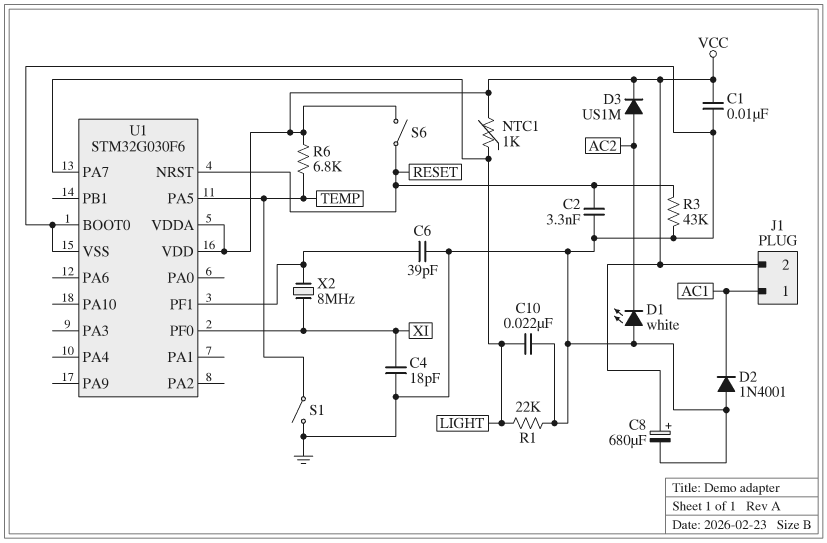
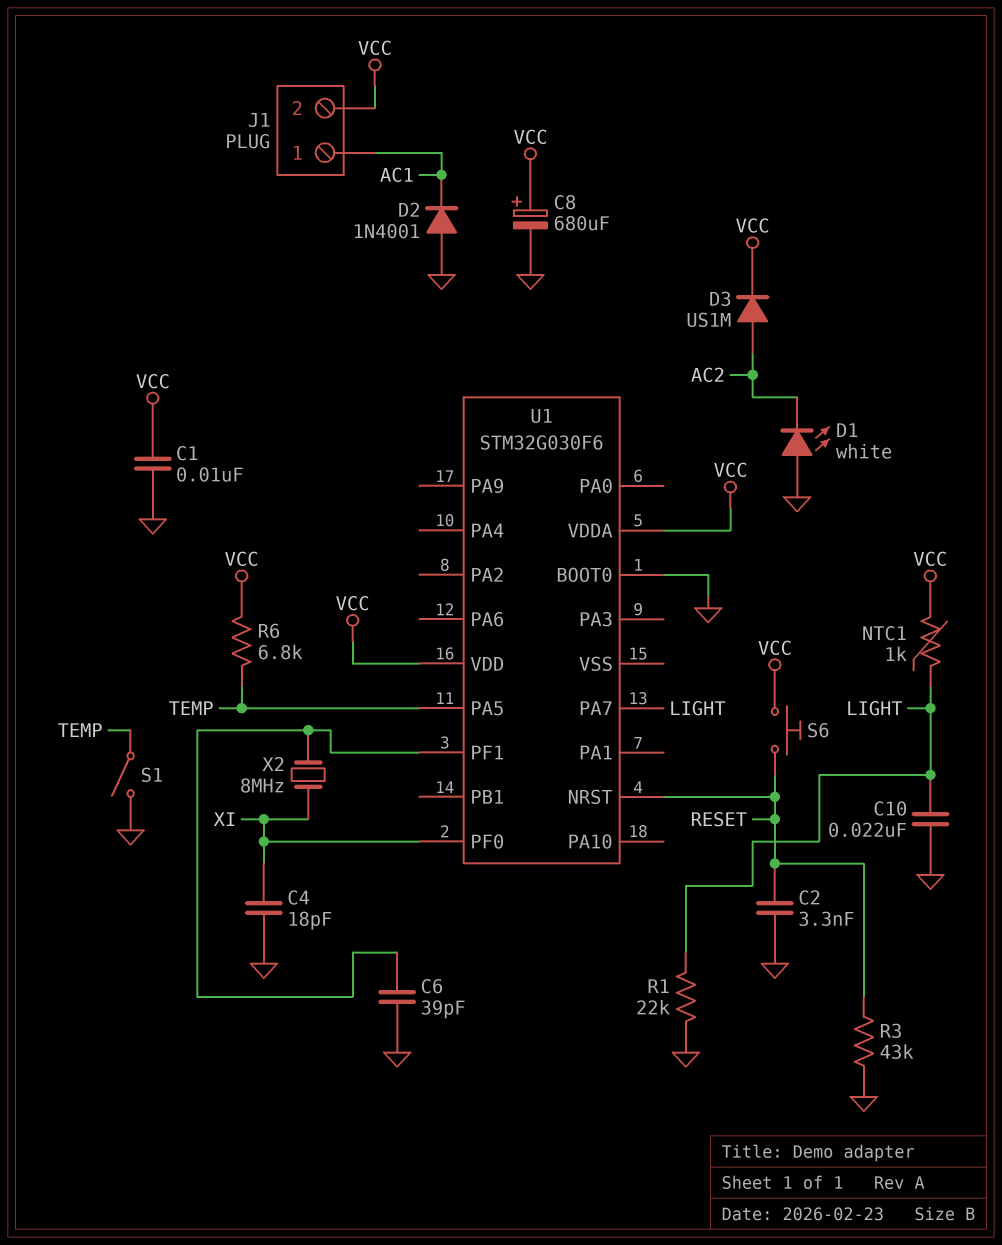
S6: switch (RESET, VCC) -> button (RESET, VCC)
U1 pin VSS: GND -> none

